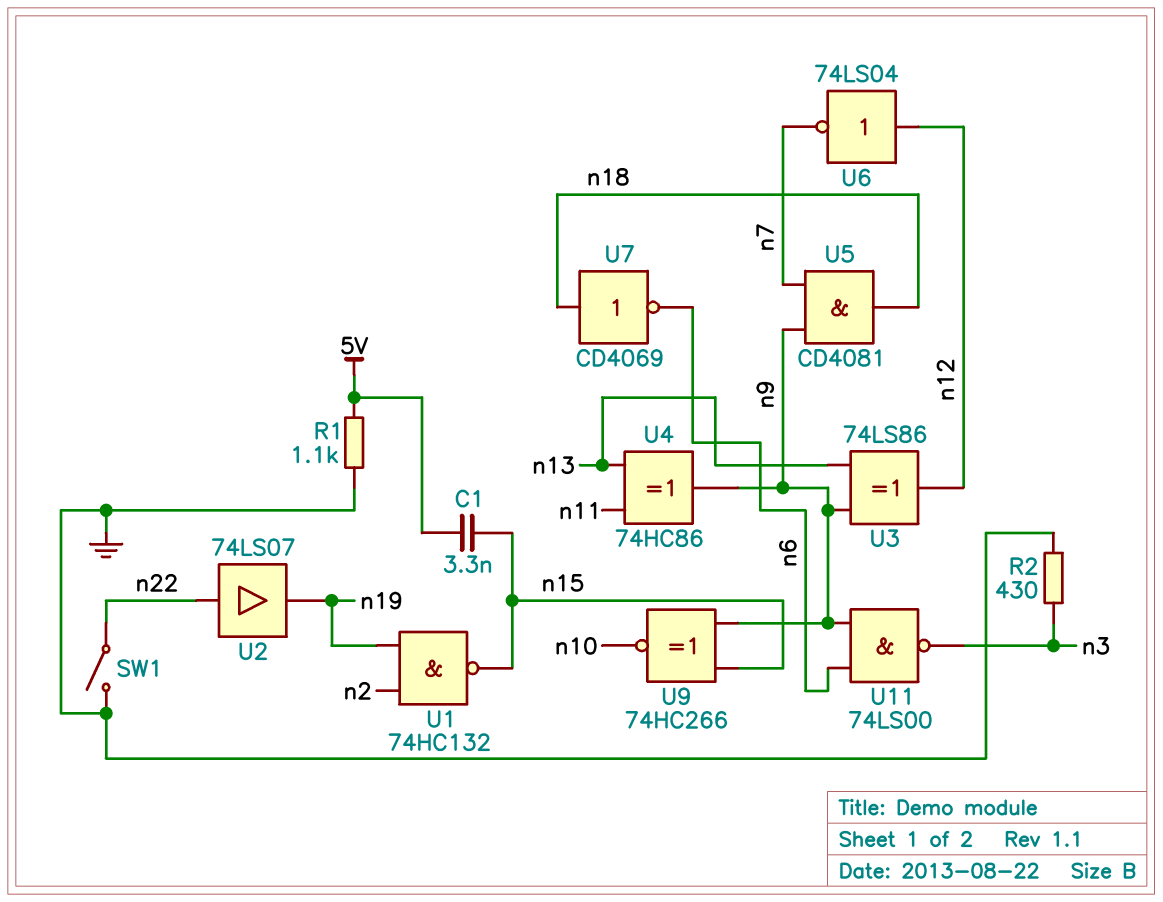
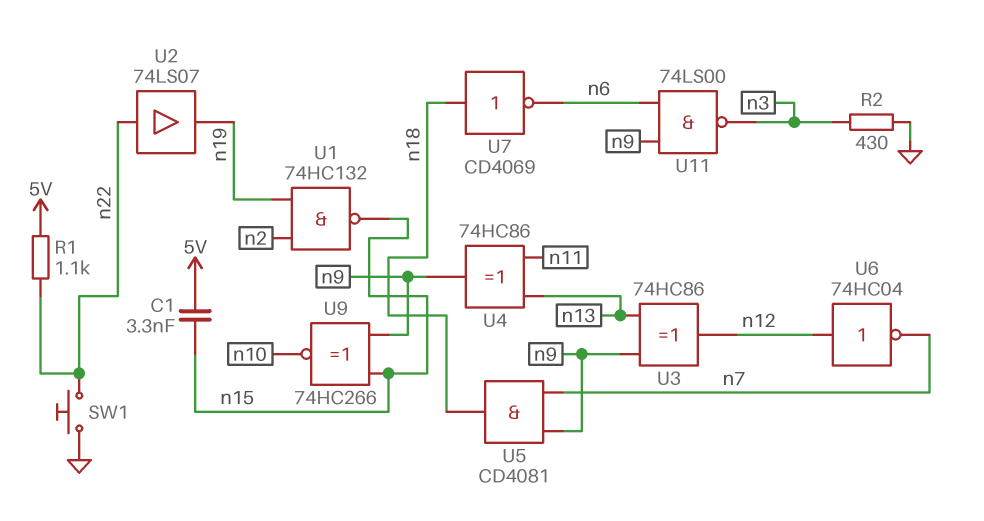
R1: 1.1k (5V, GND) -> 1.1k (5V, n22)
SW1: switch (GND, n22) -> button (GND, n22)
U3: XOR 74LS86 (in n9, in n13, out n12) -> XOR 74HC86 (in n9, in n13, out n12)
U6: NOT 74LS04 (in n12, out n7) -> NOT 74HC04 (in n12, out n7)

